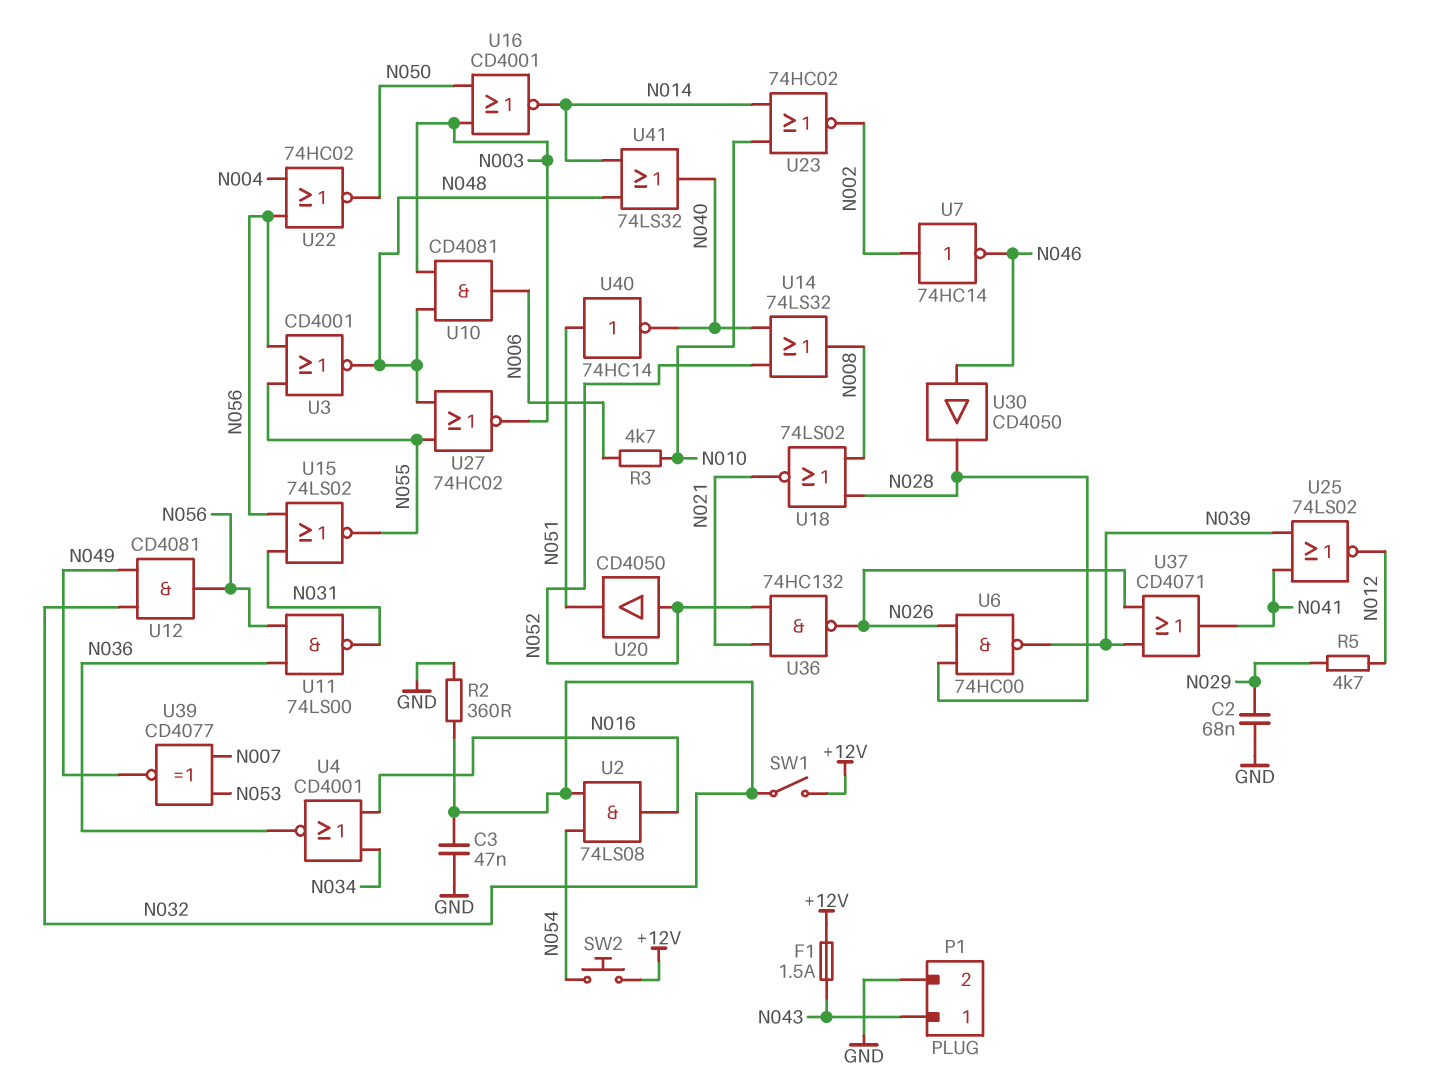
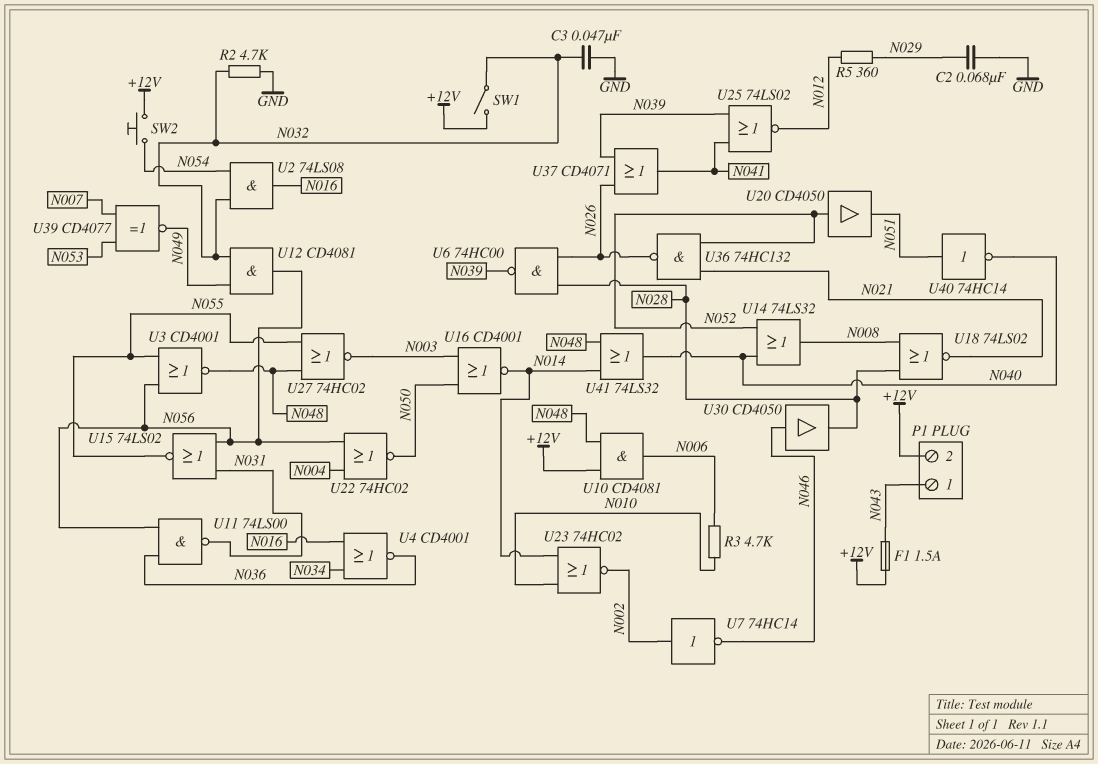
P1 pin 2: GND -> +12V
R2: 360 (GND, N032) -> 4.7k (GND, N032)
R5: 4.7k (N012, N029) -> 360 (N012, N029)
U10: AND CD4081 (in N003, in N048, out N006) -> AND CD4081 (in +12V, in N048, out N006)

